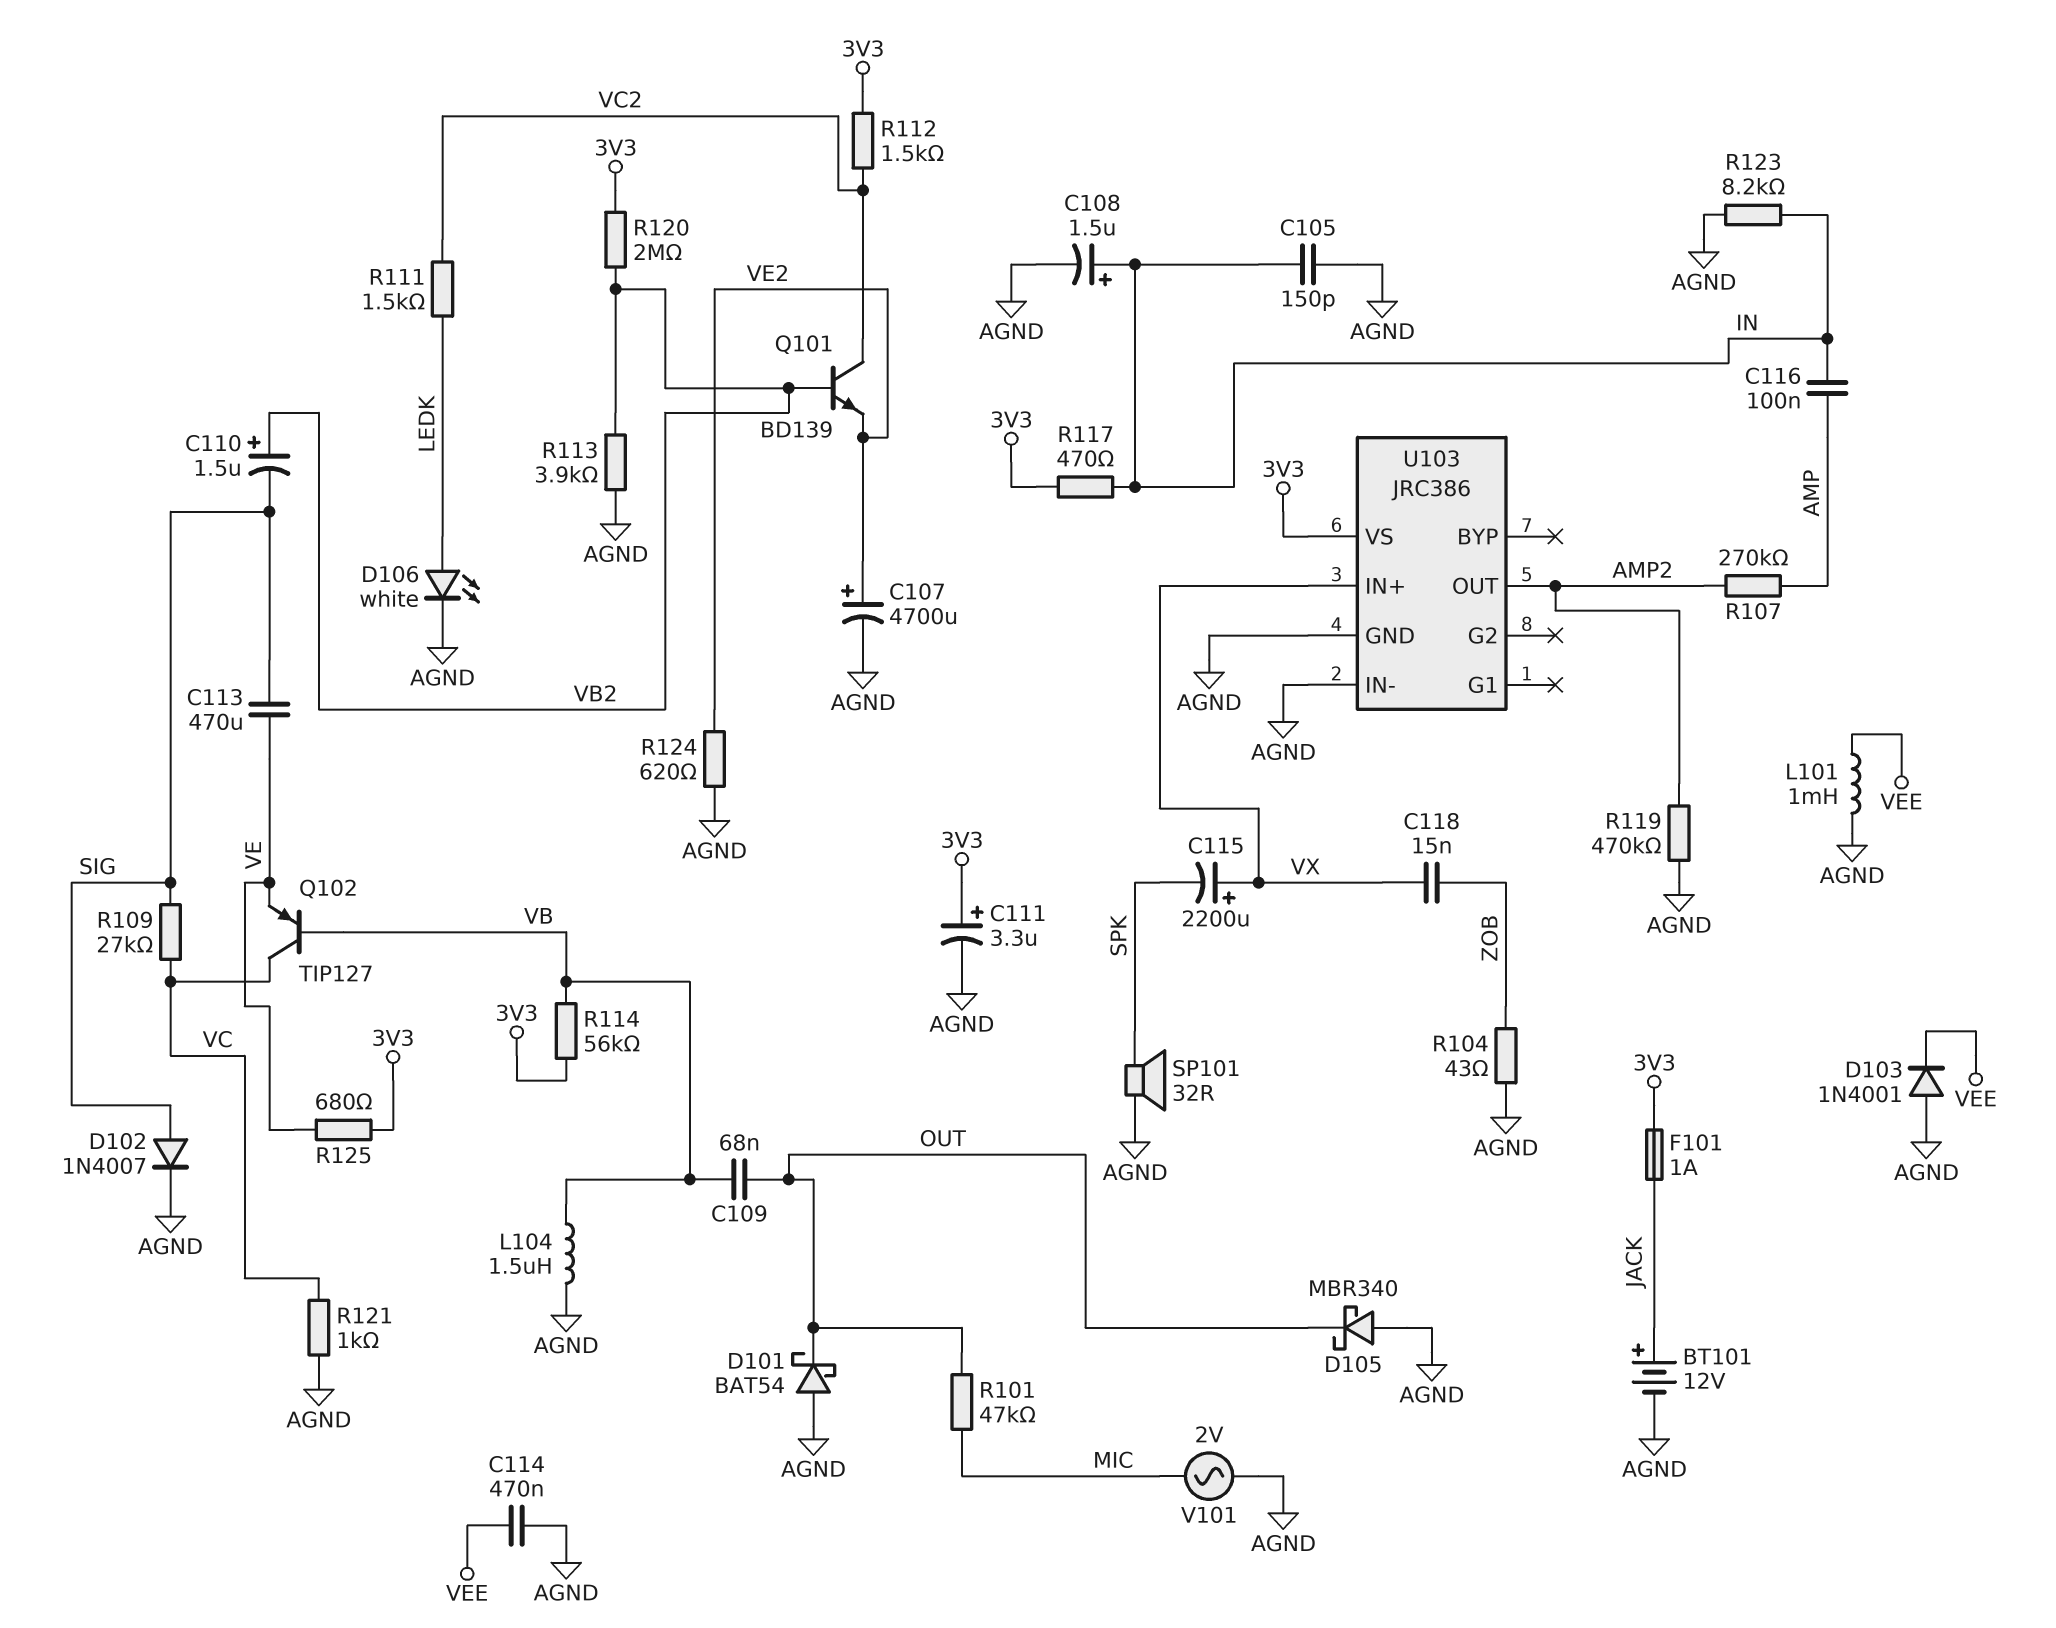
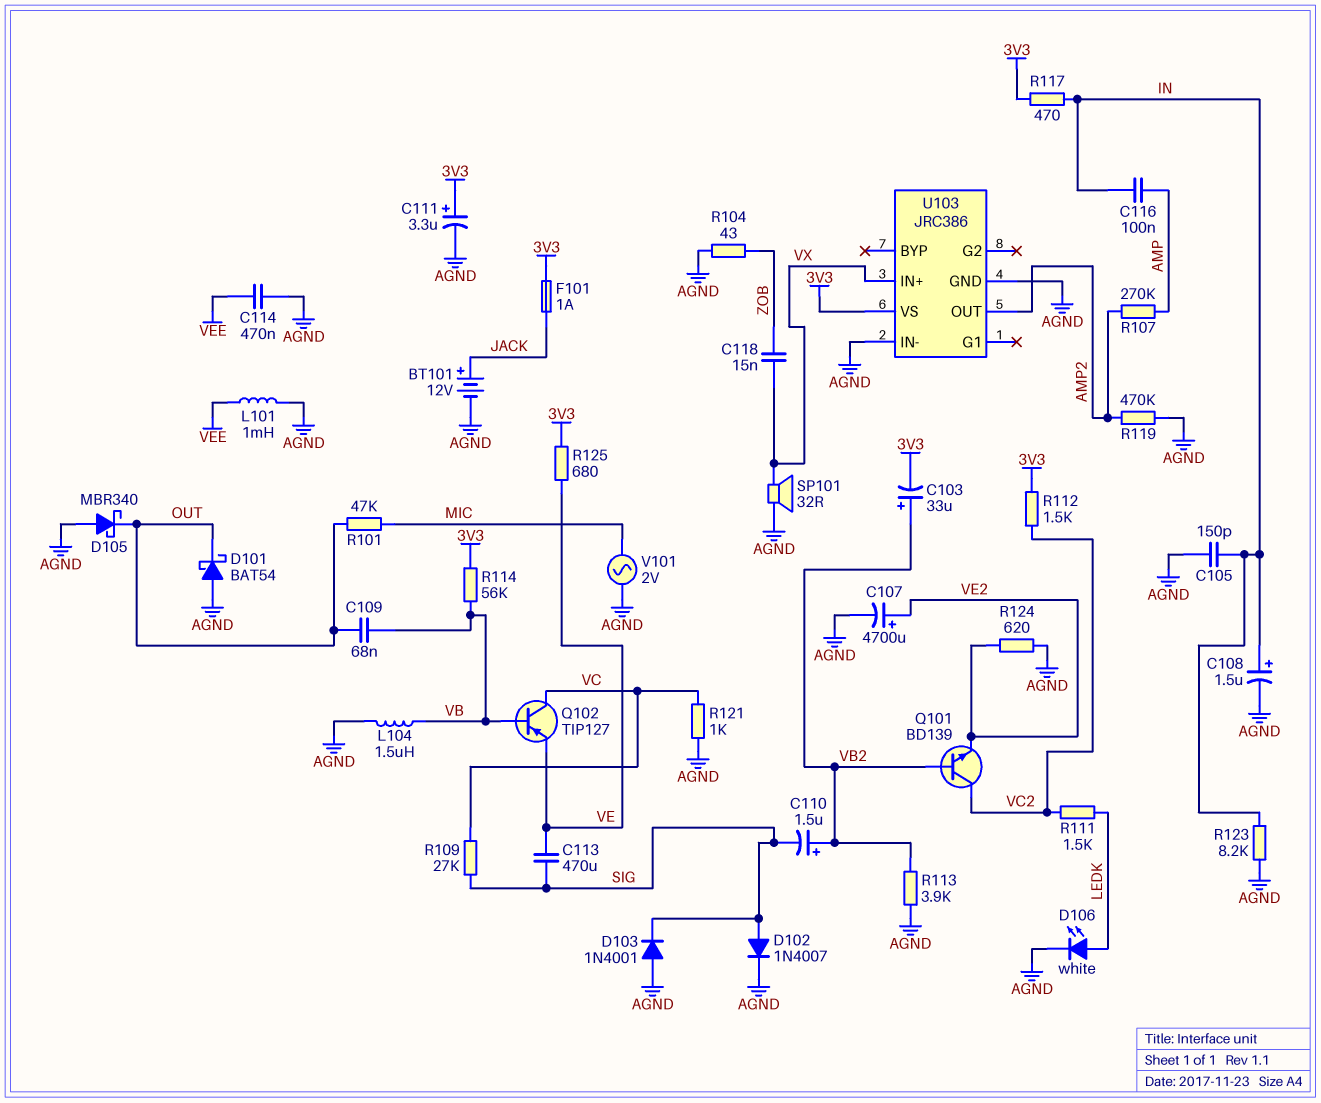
C103: none -> 33uF (plus VB2, minus 3V3)
C115: 2200uF (plus VX, minus SPK) -> none
D103: diode 1N4001 (A AGND, K VEE) -> diode 1N4001 (A AGND, K SIG)
R120: 2M (3V3, VB2) -> none
SP101: speaker 32R (AGND, SPK) -> speaker 32R (AGND, VX)

